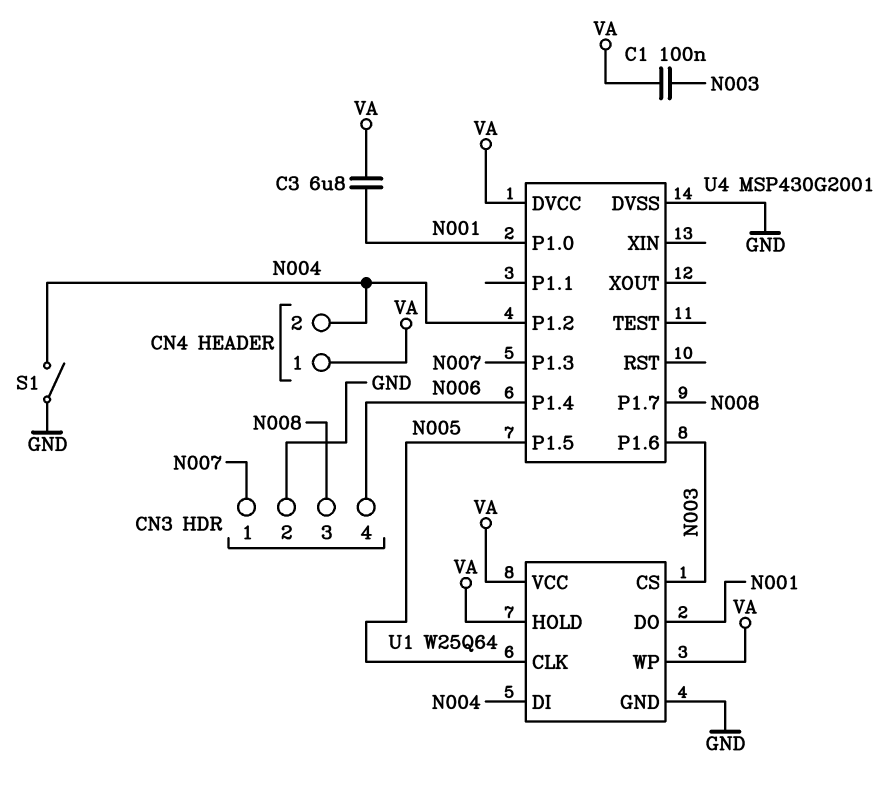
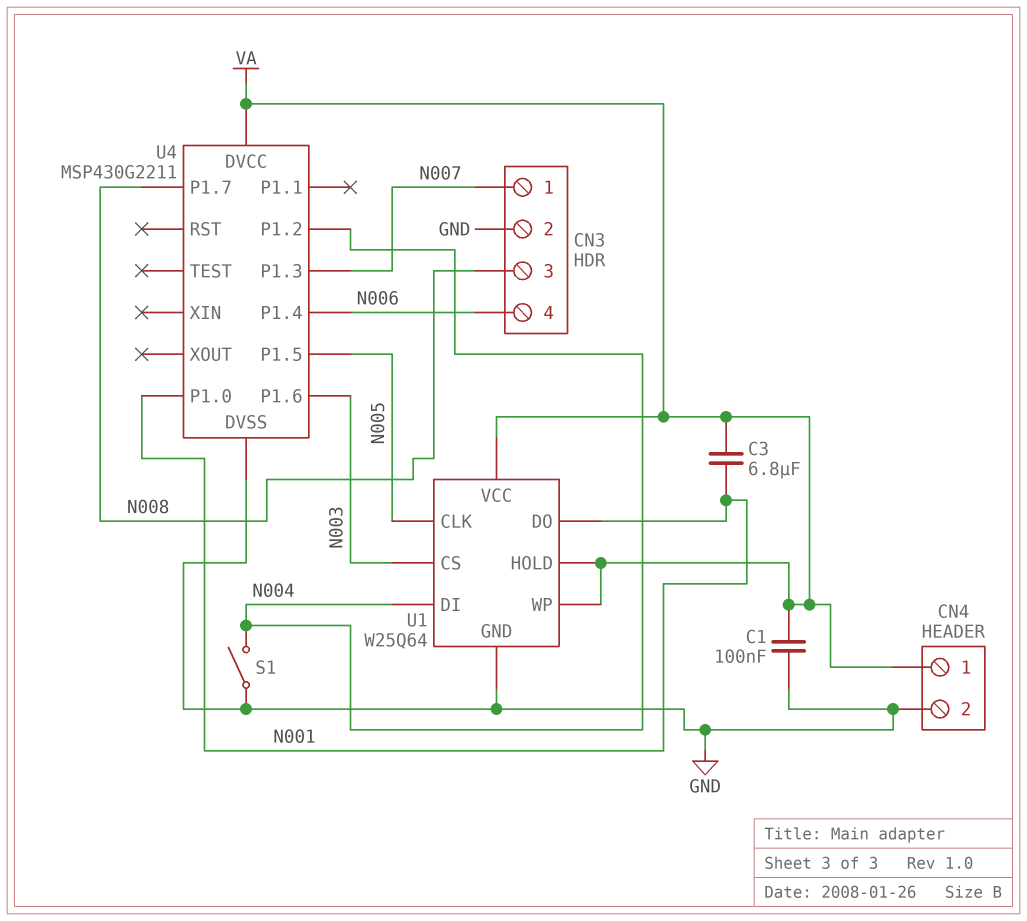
C1: 100nF (N003, VA) -> 100nF (GND, VA)
CN4 pin 2: N004 -> GND
U4: MSP430G2001 -> MSP430G2211

